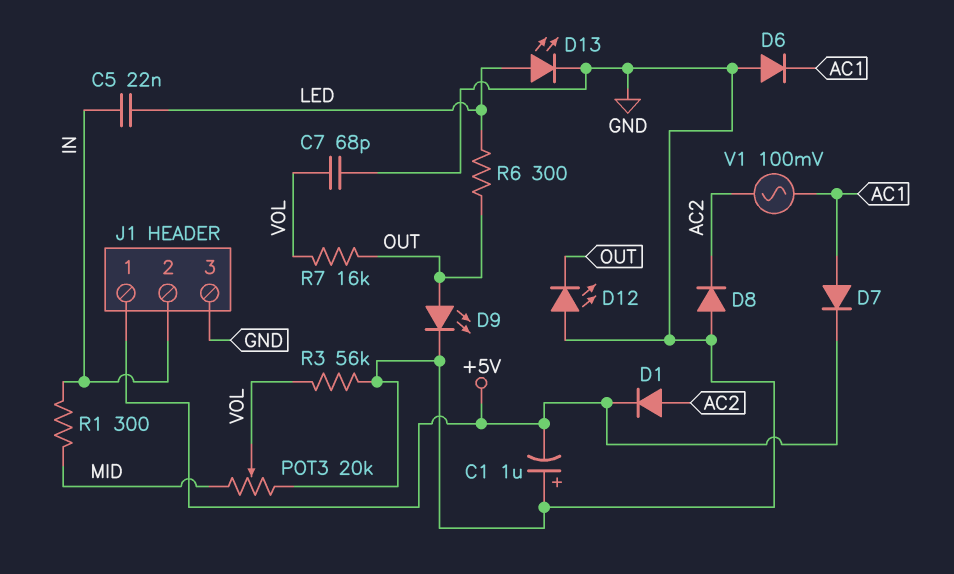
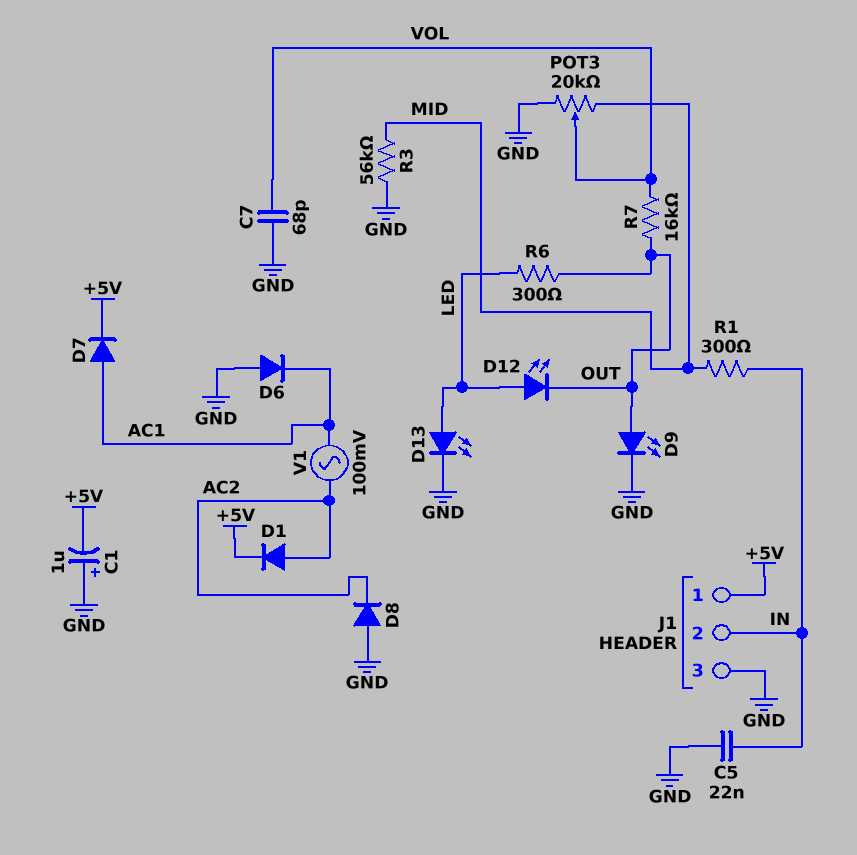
C5: 22nF (IN, LED) -> 22nF (GND, IN)
D12: LED (A GND, K OUT) -> LED (A LED, K OUT)
R3: 56k (GND, VOL) -> 56k (GND, MID)

